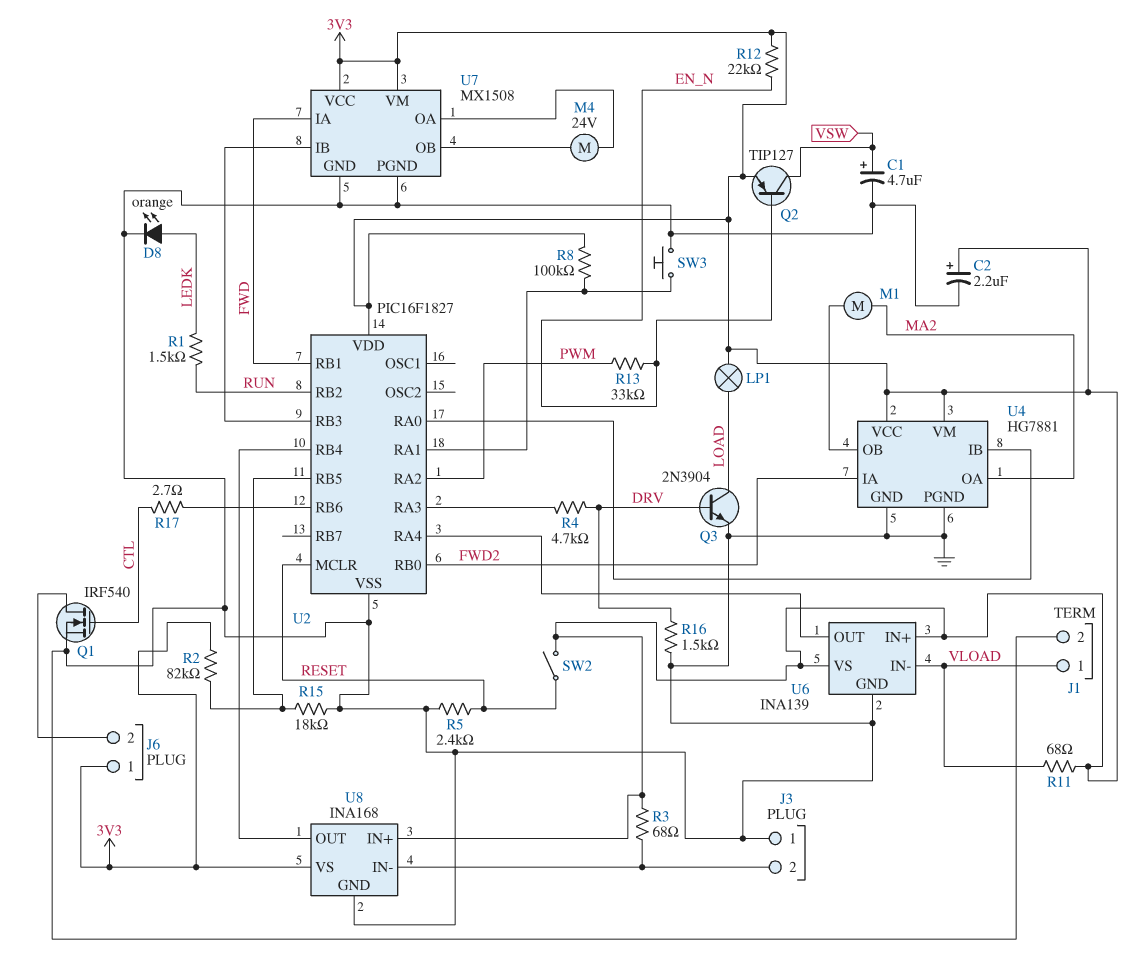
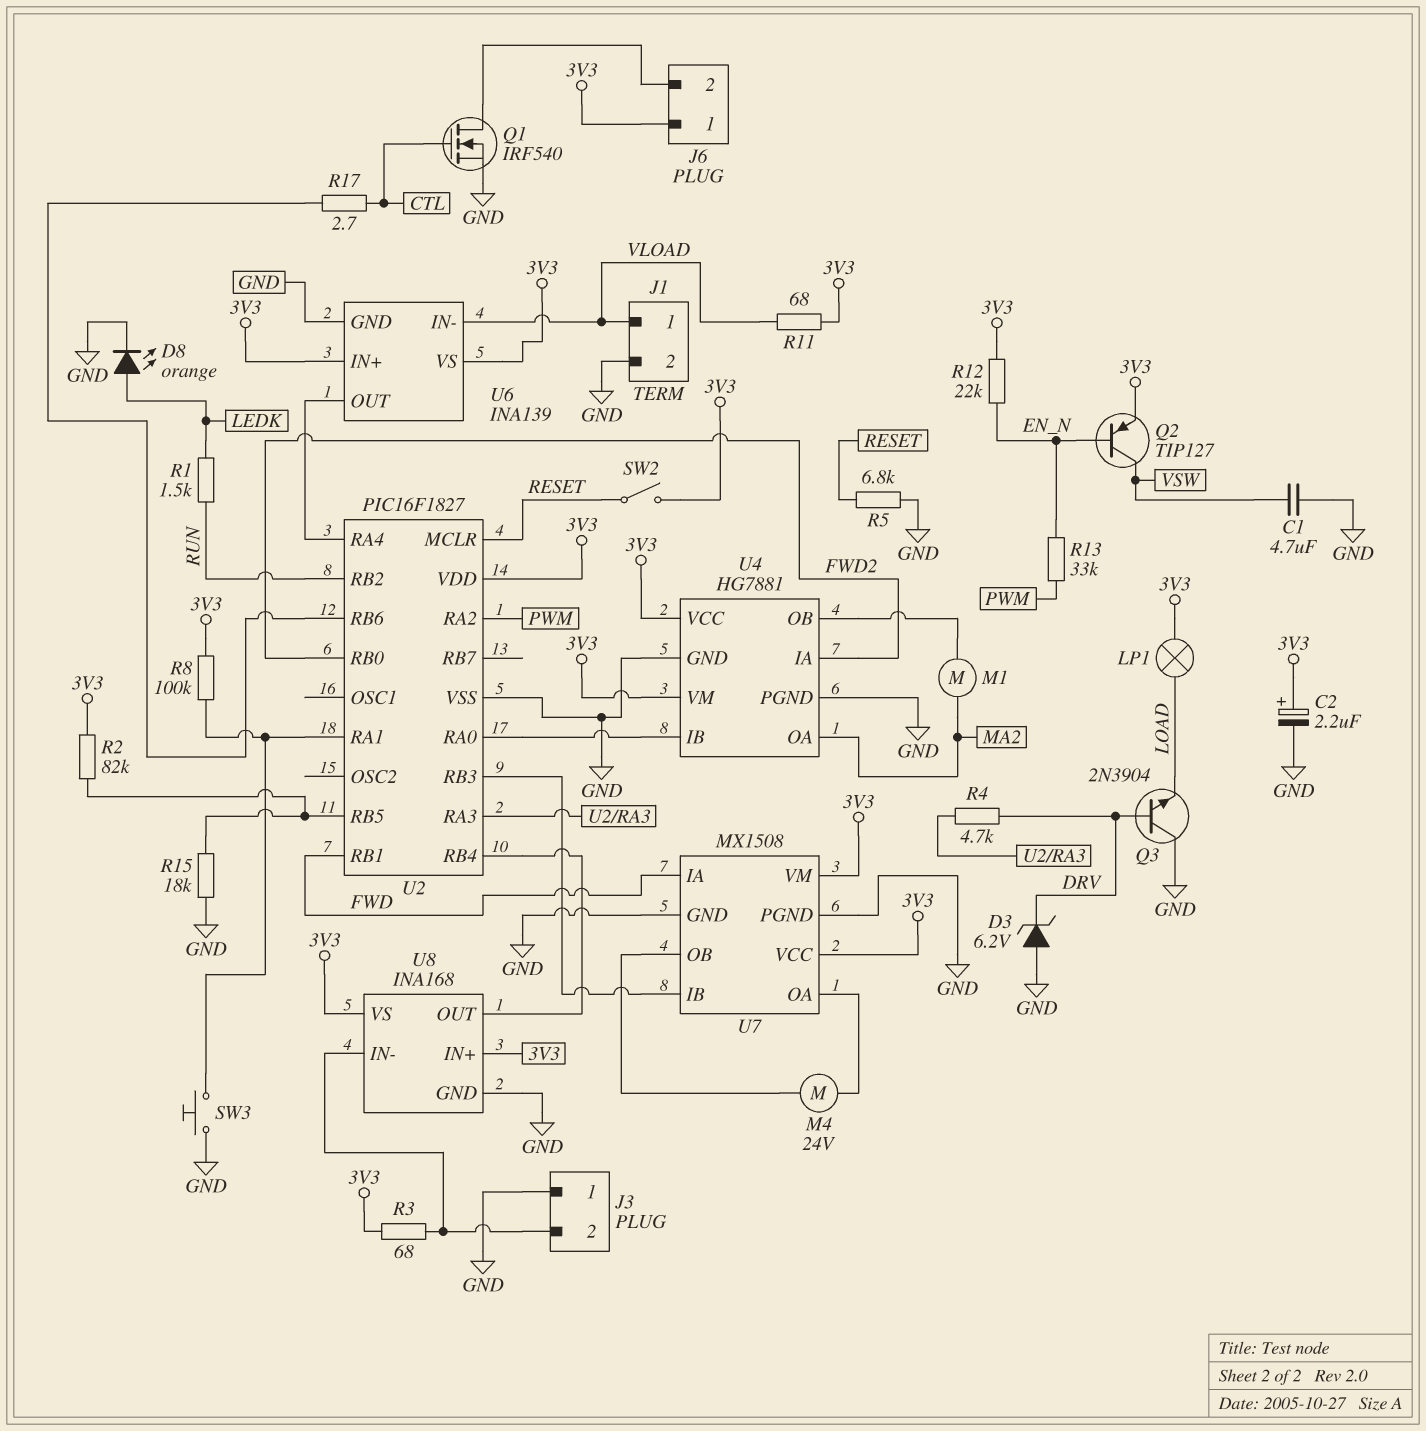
C1: 4.7uF (plus VSW, minus GND) -> 4.7uF (GND, VSW)
D3: none -> zener 6.2V (A GND, K DRV)
Q3: NPN 2N3904 (B DRV, C LOAD, E GND) -> NPN 2N3904 (B DRV, C GND, E LOAD)
R5: 2.4k (GND, RESET) -> 6.8k (GND, RESET)
R16: 1.5k (DRV, GND) -> none

